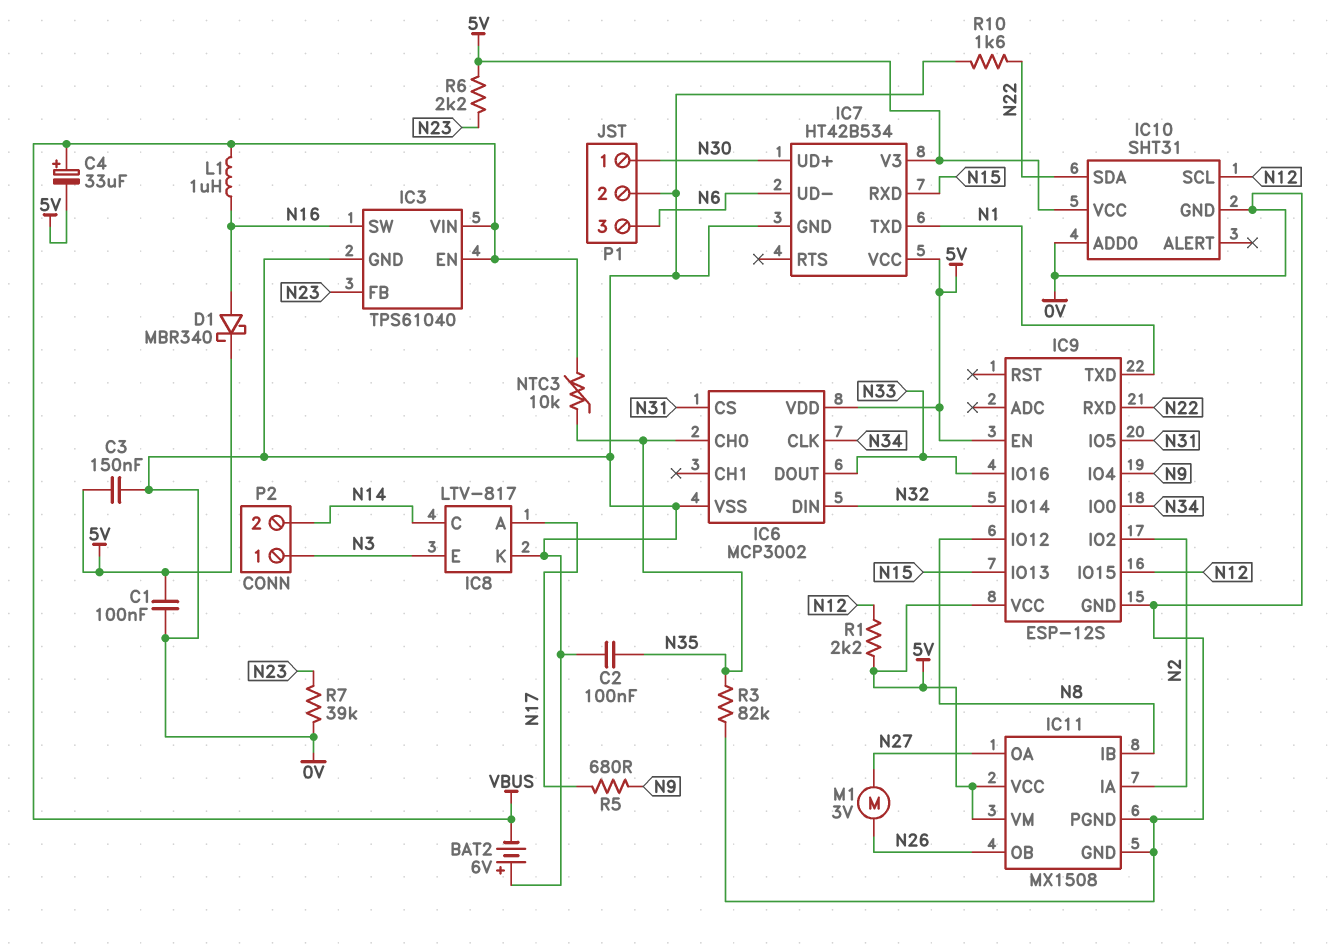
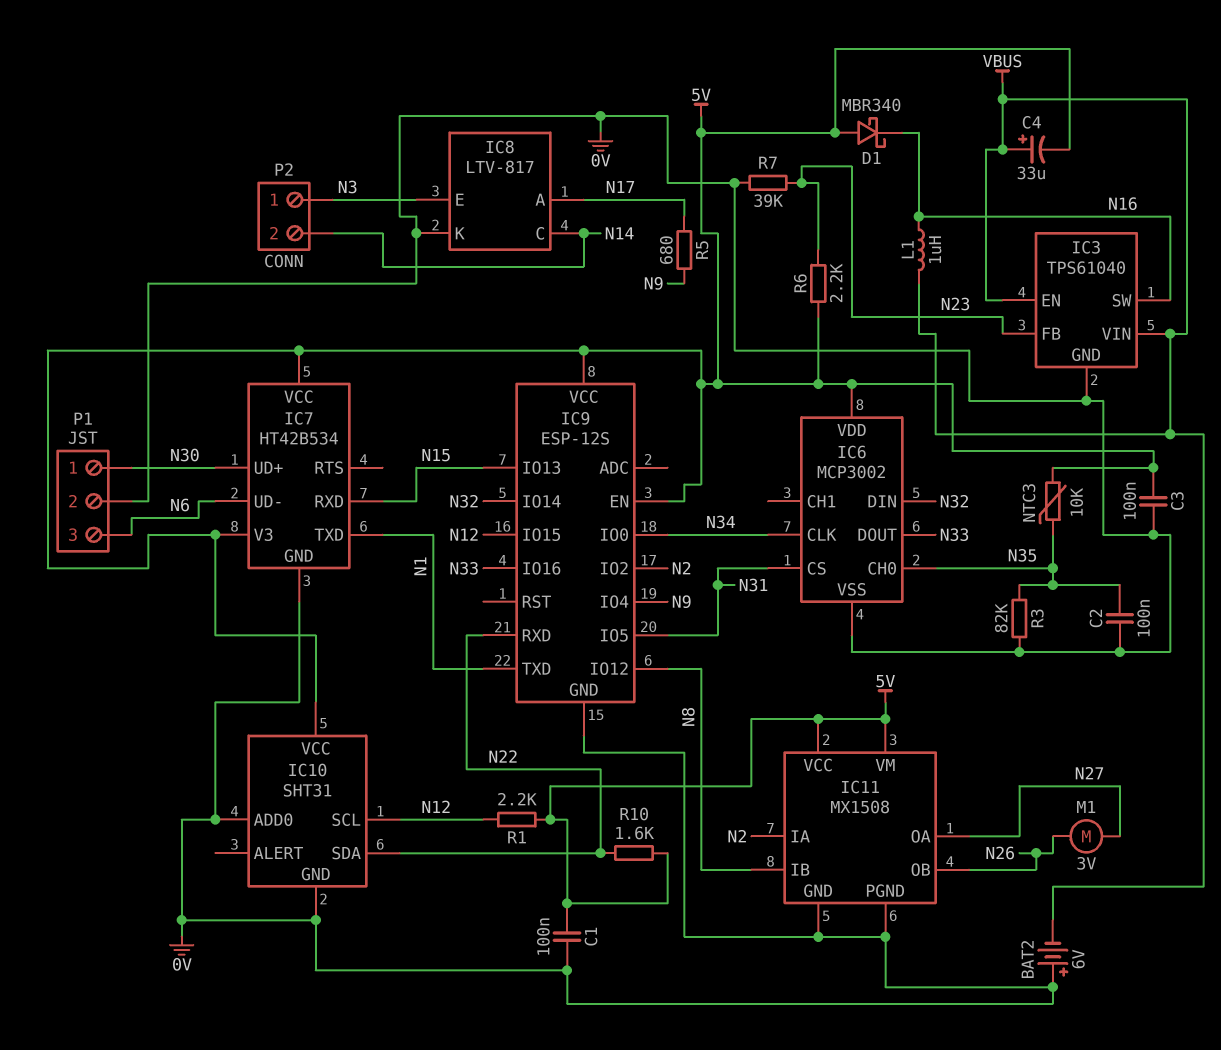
C3: 150nF (0V, 5V) -> 100nF (0V, 5V)
D1: schottky MBR340 (A N16, K 5V) -> schottky MBR340 (A 5V, K N16)
NTC3: 10k (N35, VBUS) -> 10k (5V, N35)
R10: 1.6k (0V, N22) -> 1.6k (5V, N22)

